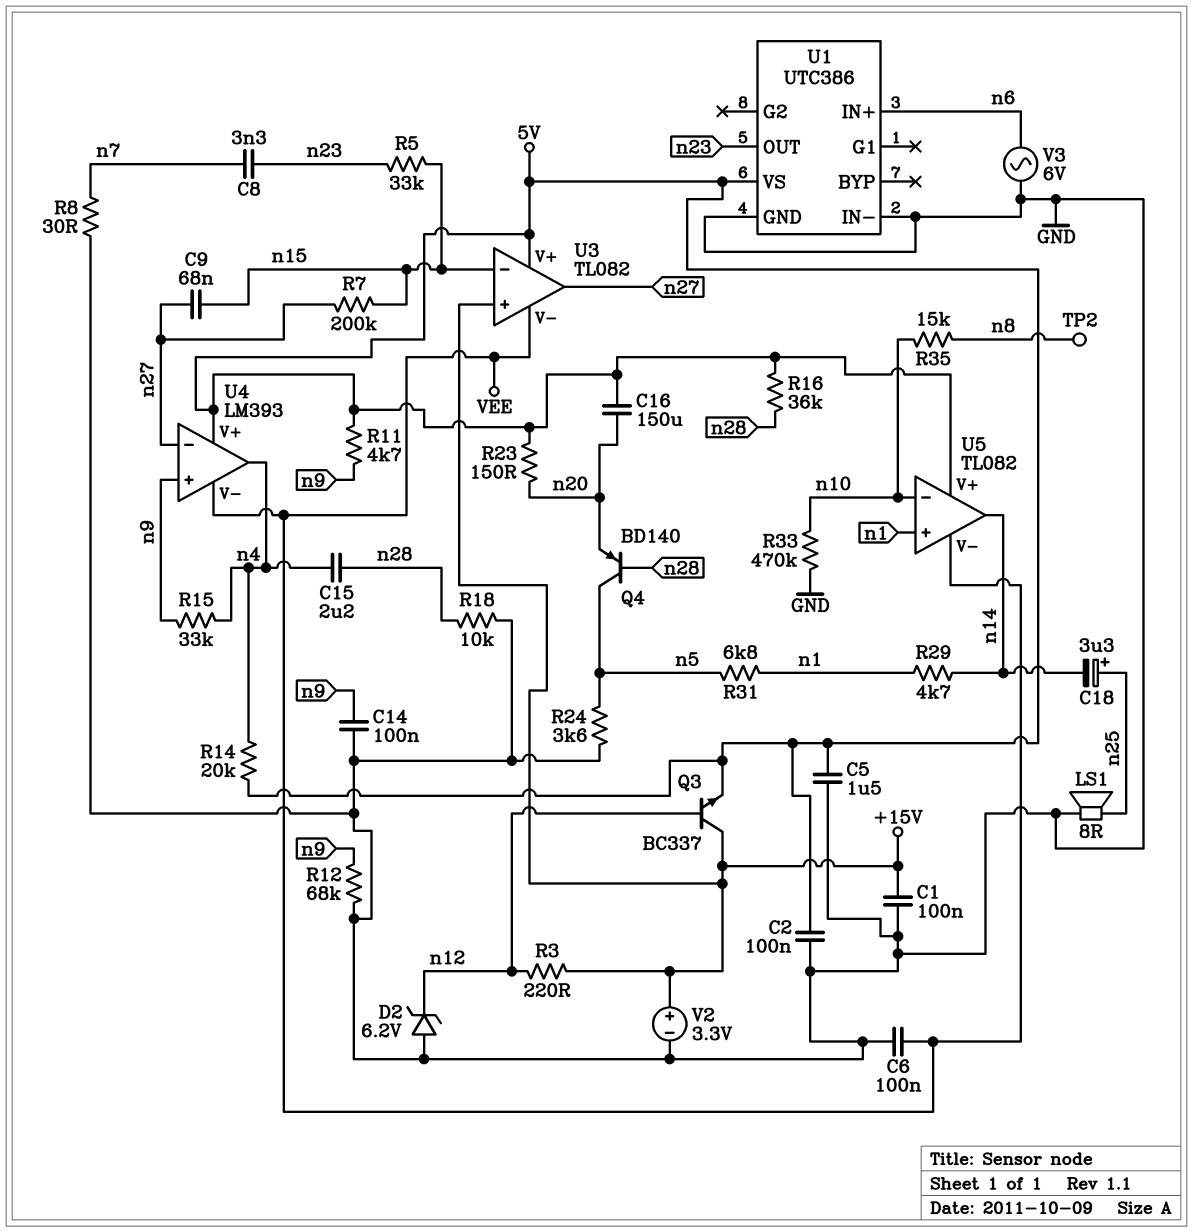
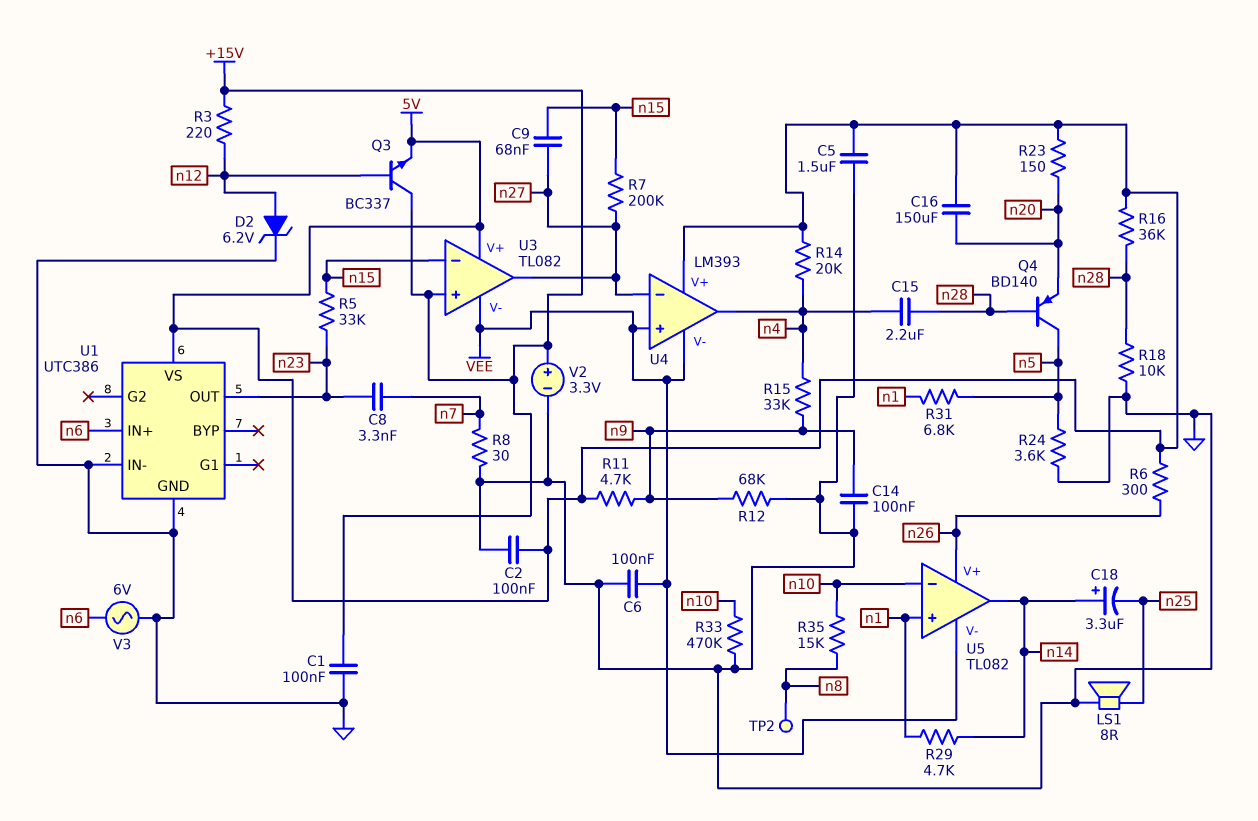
C18: 3.3uF (plus n25, minus n14) -> 3.3uF (plus n14, minus n25)
D2: zener 6.2V (A GND, K n12) -> zener 6.2V (A n12, K GND)
R6: none -> 300 (5V, n26)
U4 pin in+: n9 -> VEE
U5 pin V+: 5V -> n26

